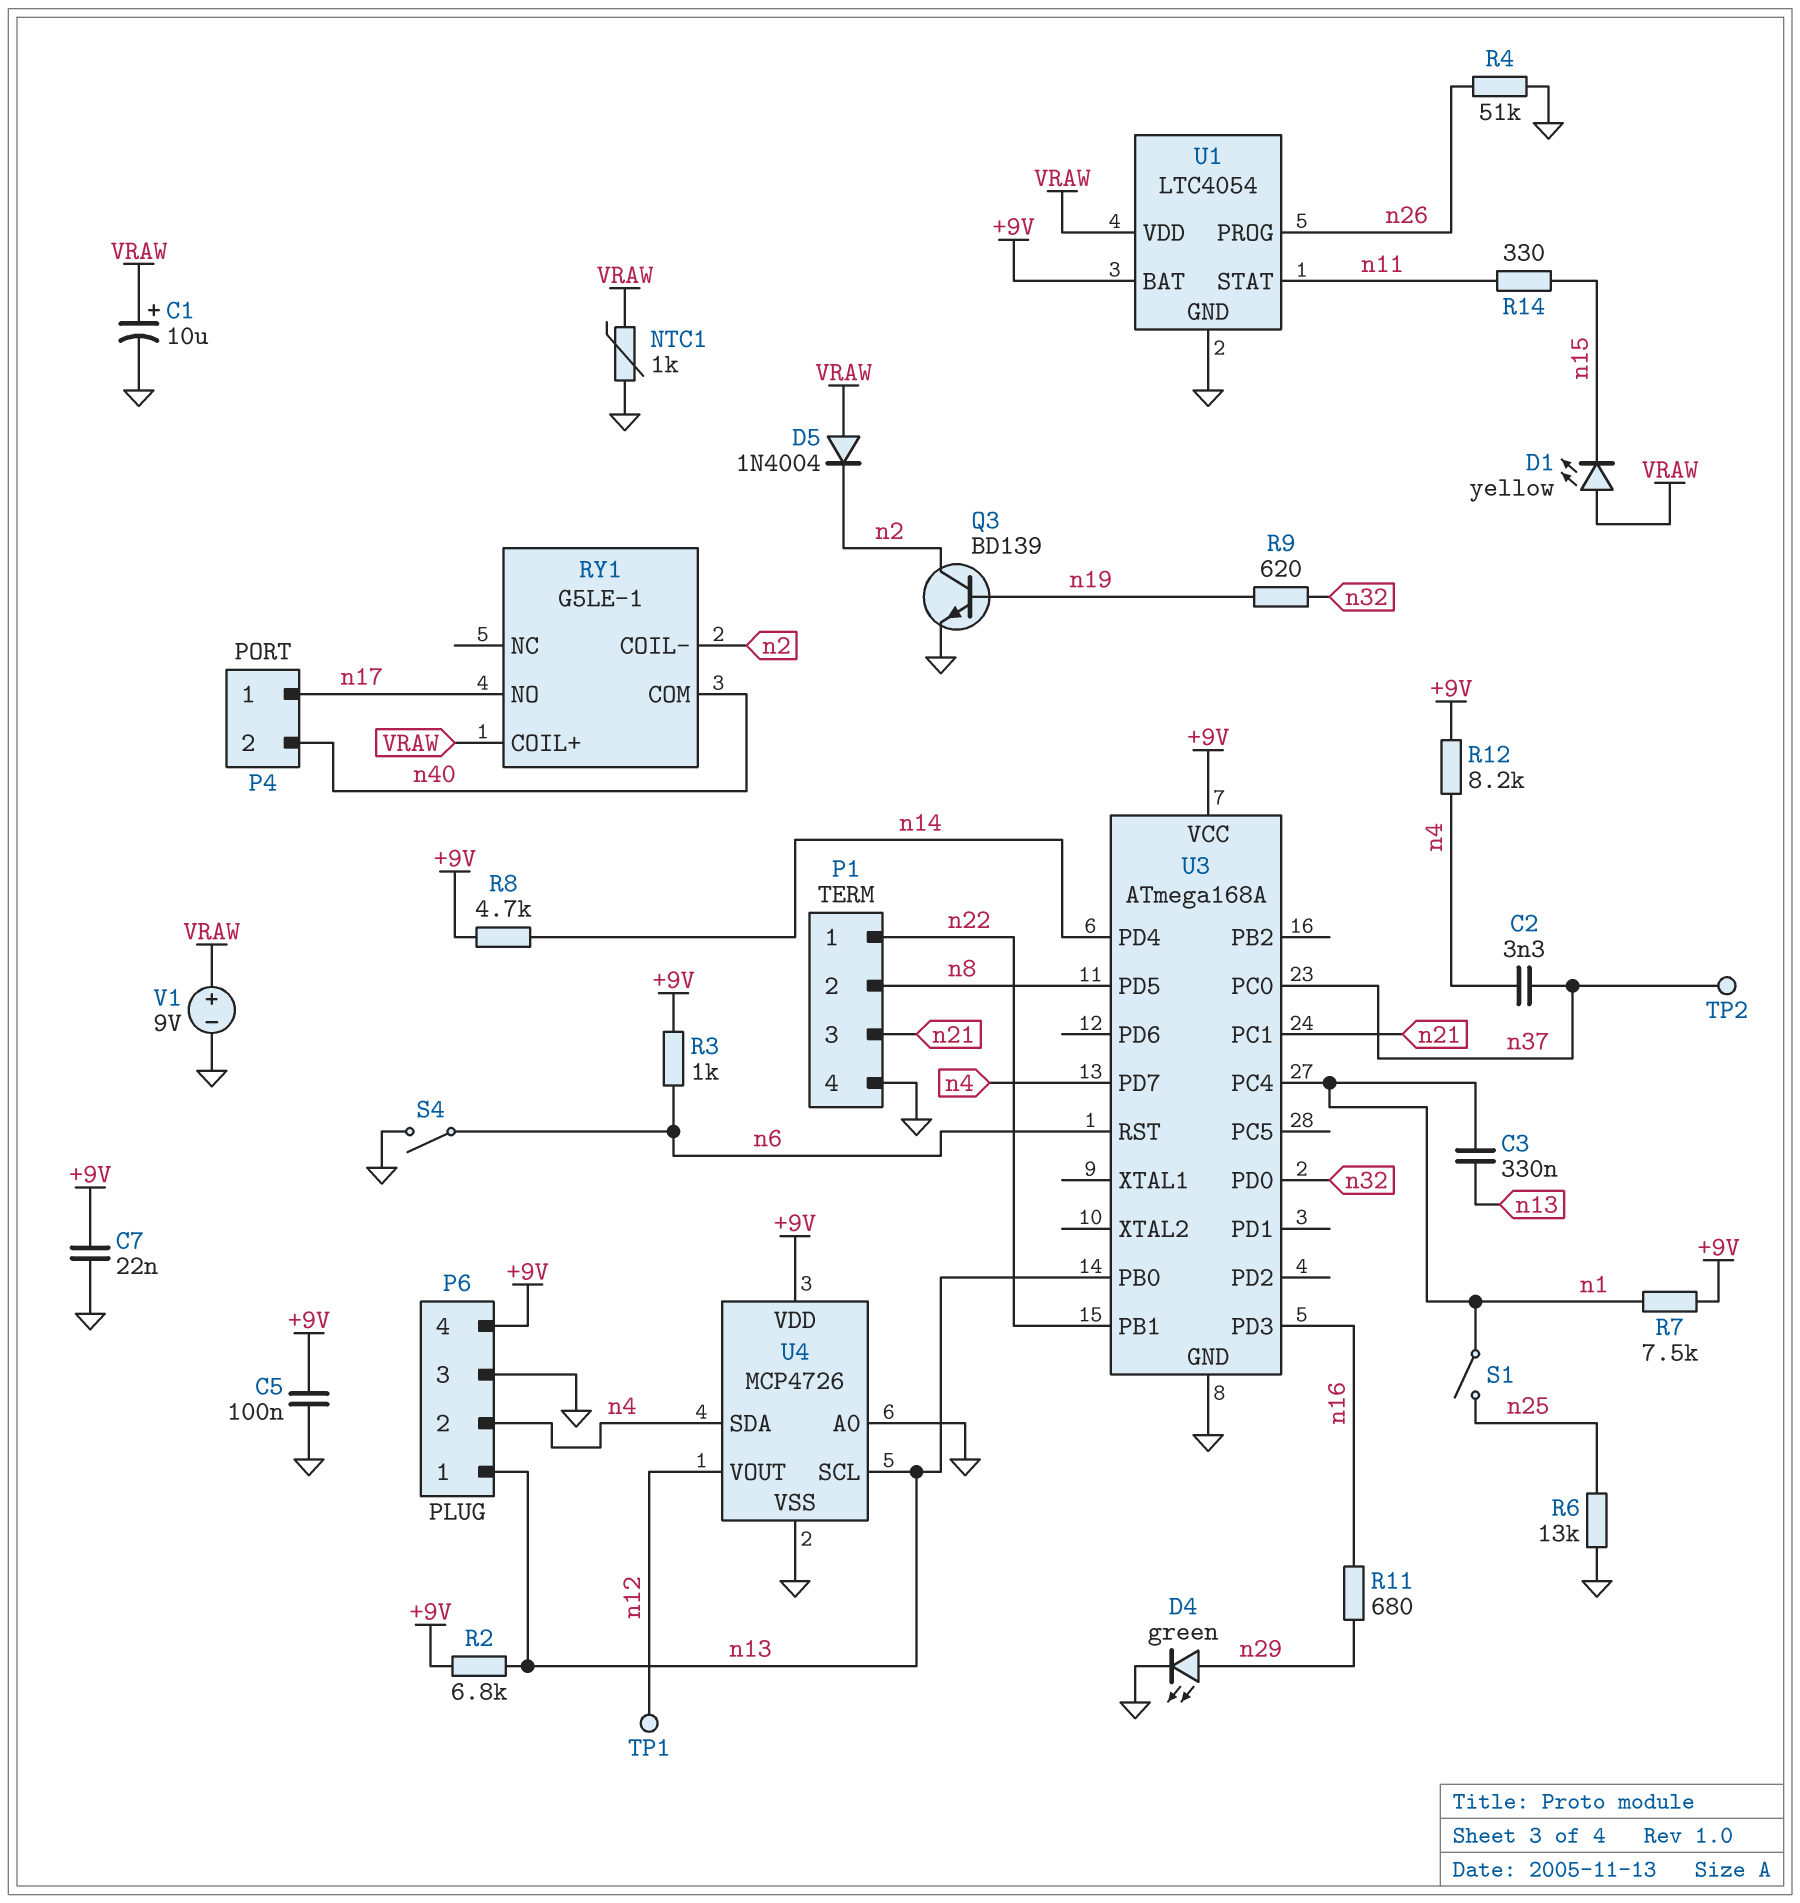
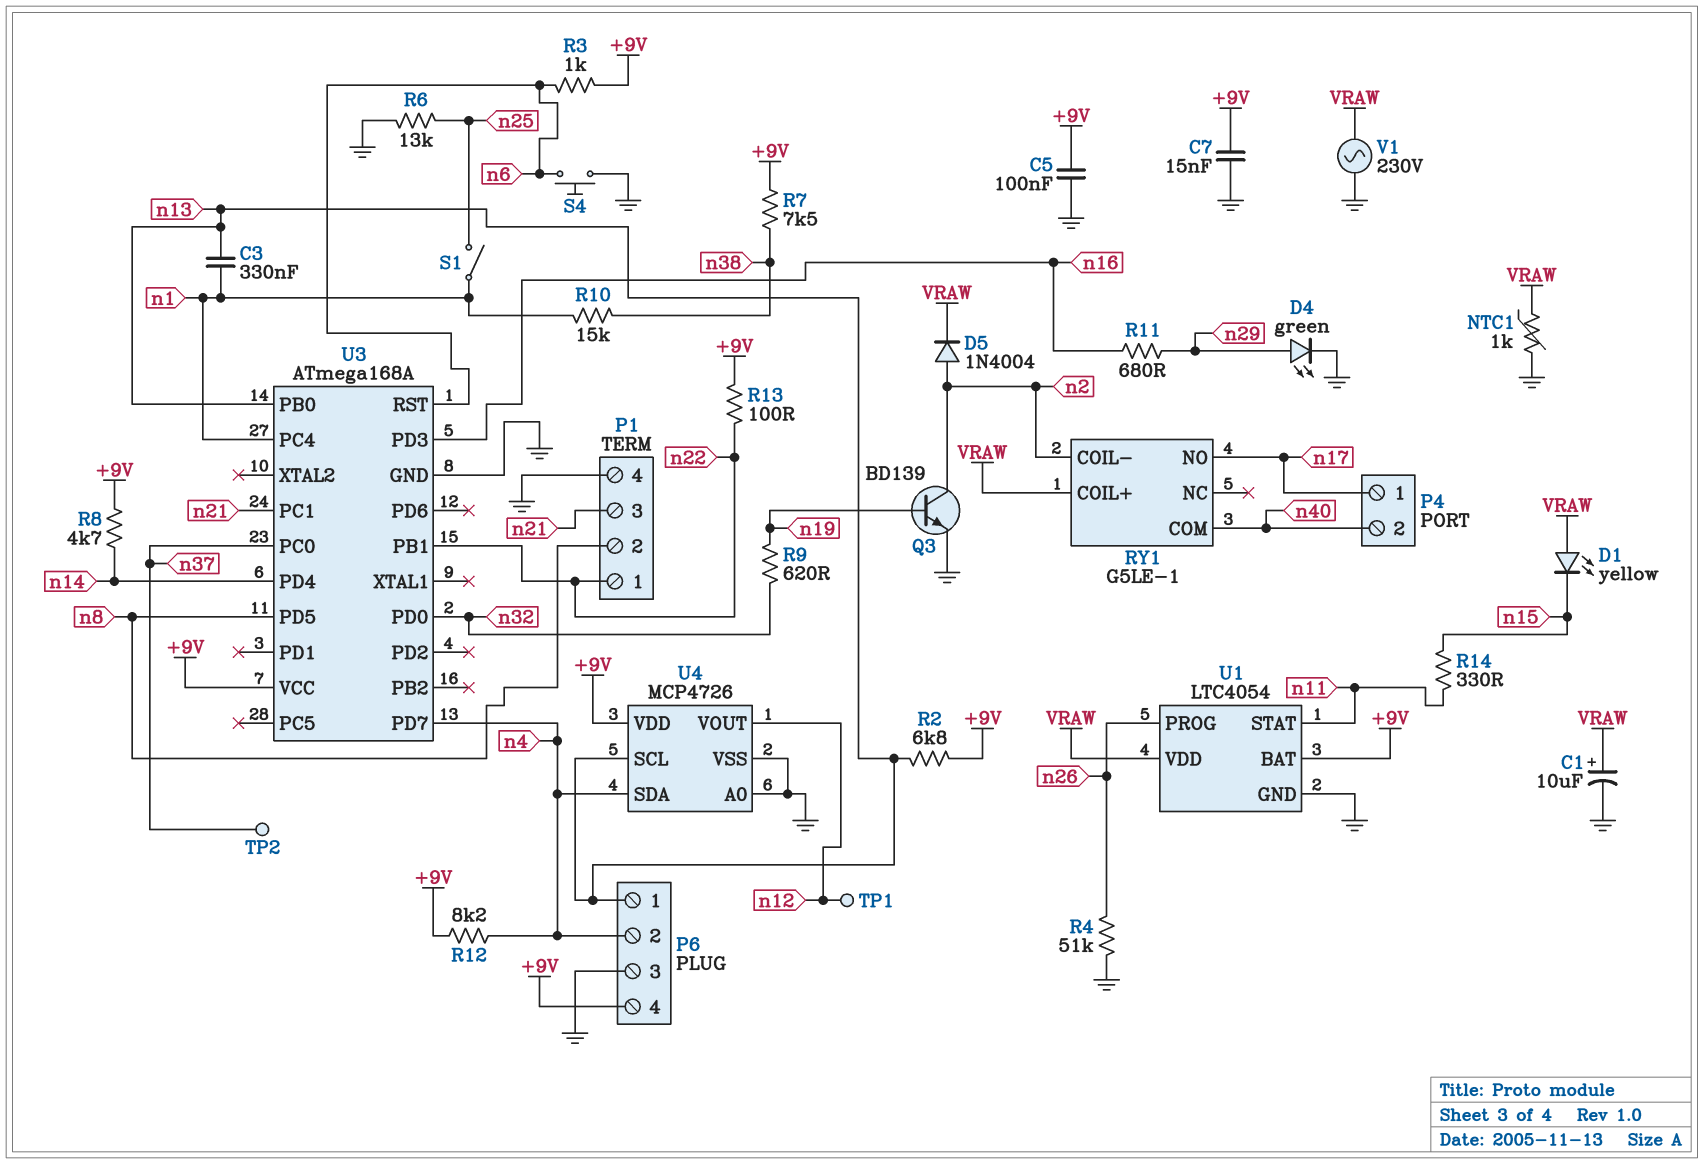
C2: 3.3nF (n4, n37) -> none
C7: 22nF (+9V, GND) -> 15nF (+9V, GND)
D5: diode 1N4004 (A VRAW, K n2) -> diode 1N4004 (A n2, K VRAW)
R7: 7.5k (+9V, n1) -> 7.5k (+9V, n38)
R10: none -> 15k (n1, n38)
R13: none -> 100 (+9V, n22)
S4: switch (GND, n6) -> button (GND, n6)
V1: 9V (plus VRAW, minus GND) -> AC 230V (GND, VRAW)

